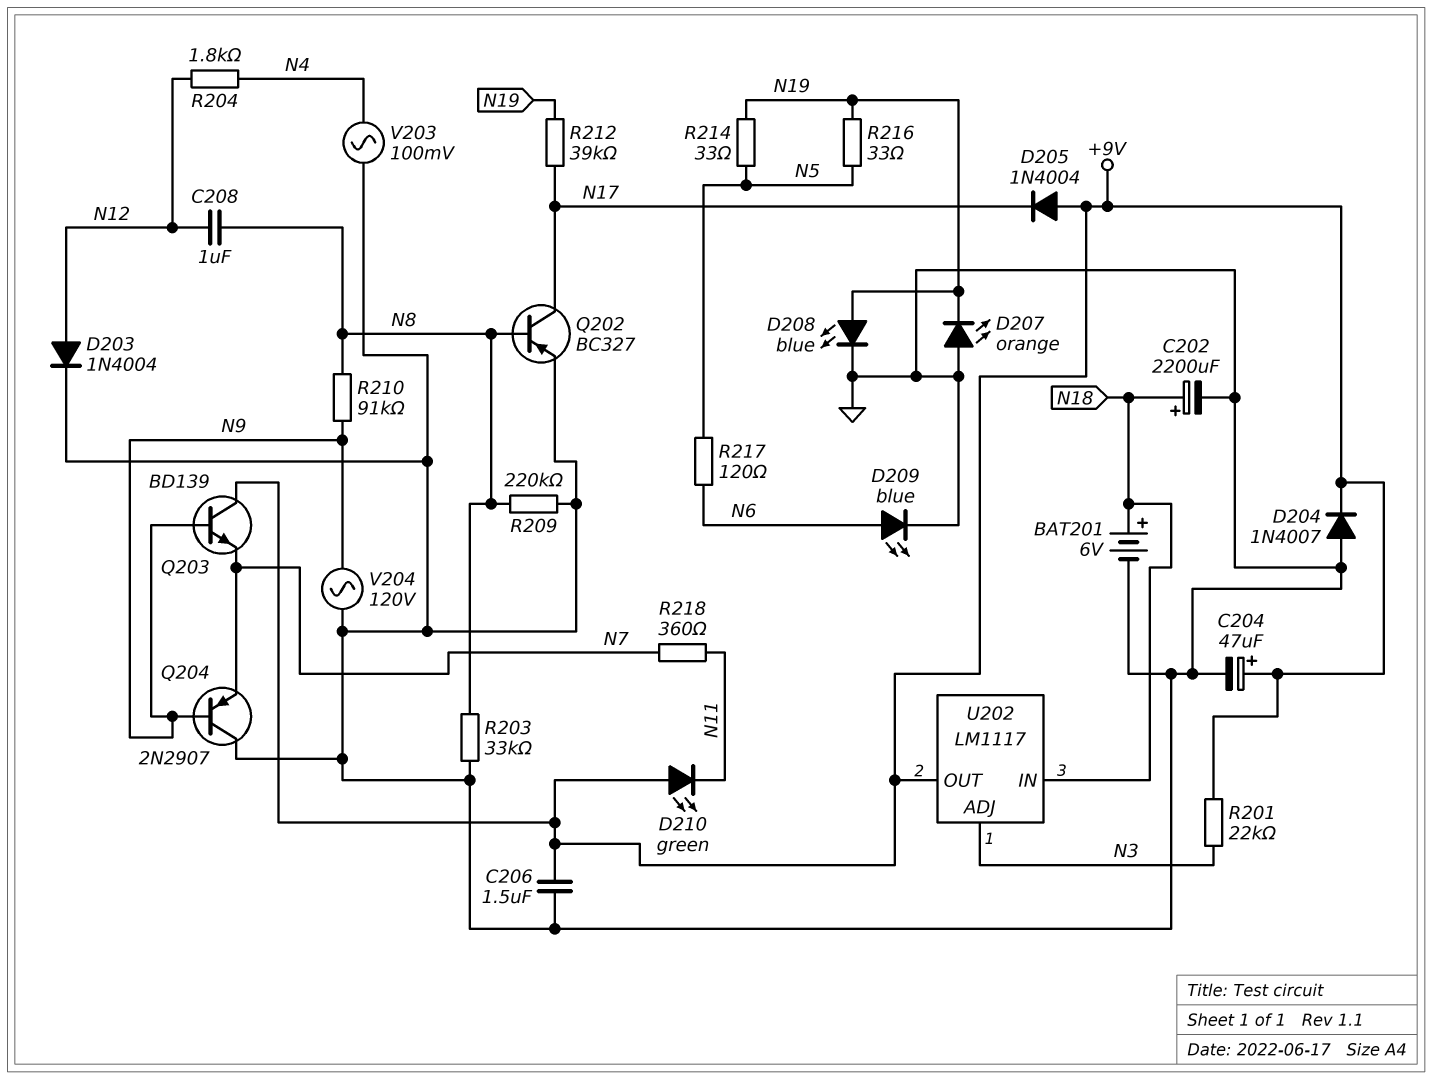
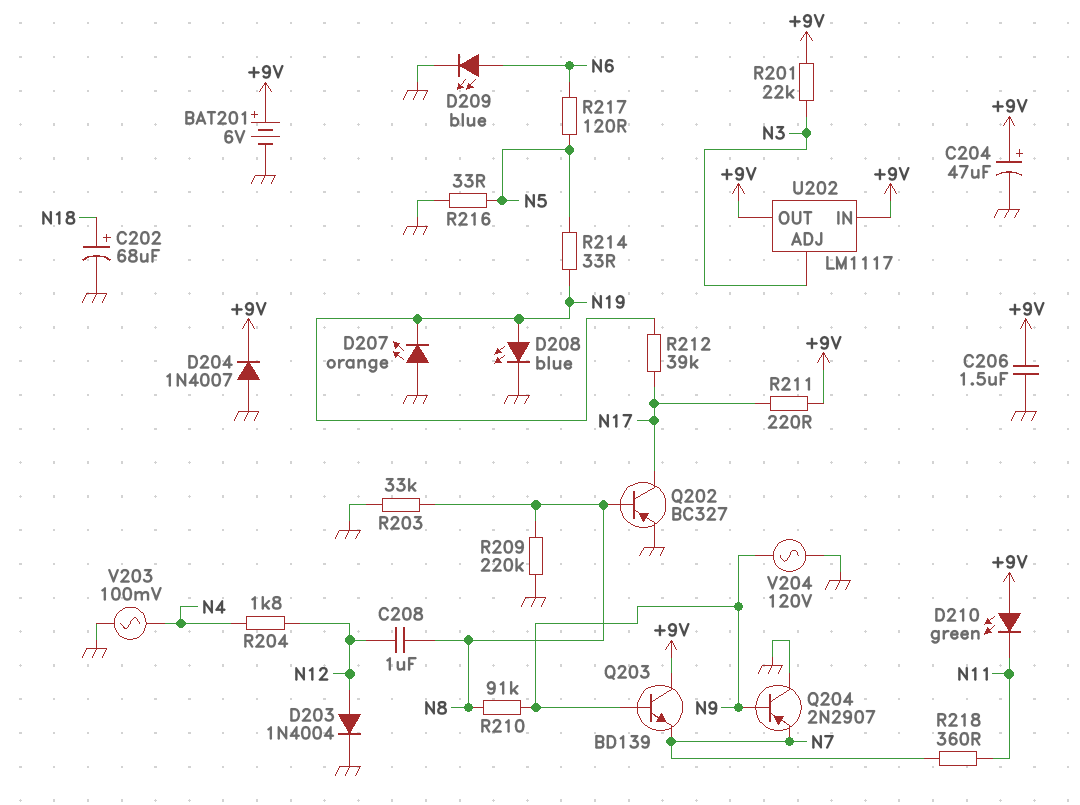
BAT201: 6V (plus N18, minus GND) -> 6V (plus +9V, minus GND)
C202: 2200uF (plus N18, minus GND) -> 68uF (plus N18, minus GND)
D205: diode 1N4004 (A +9V, K N17) -> none
R211: none -> 220 (+9V, N17)
R216: 33 (N5, N19) -> 33 (GND, N5)
U202 pin IN: N18 -> +9V

